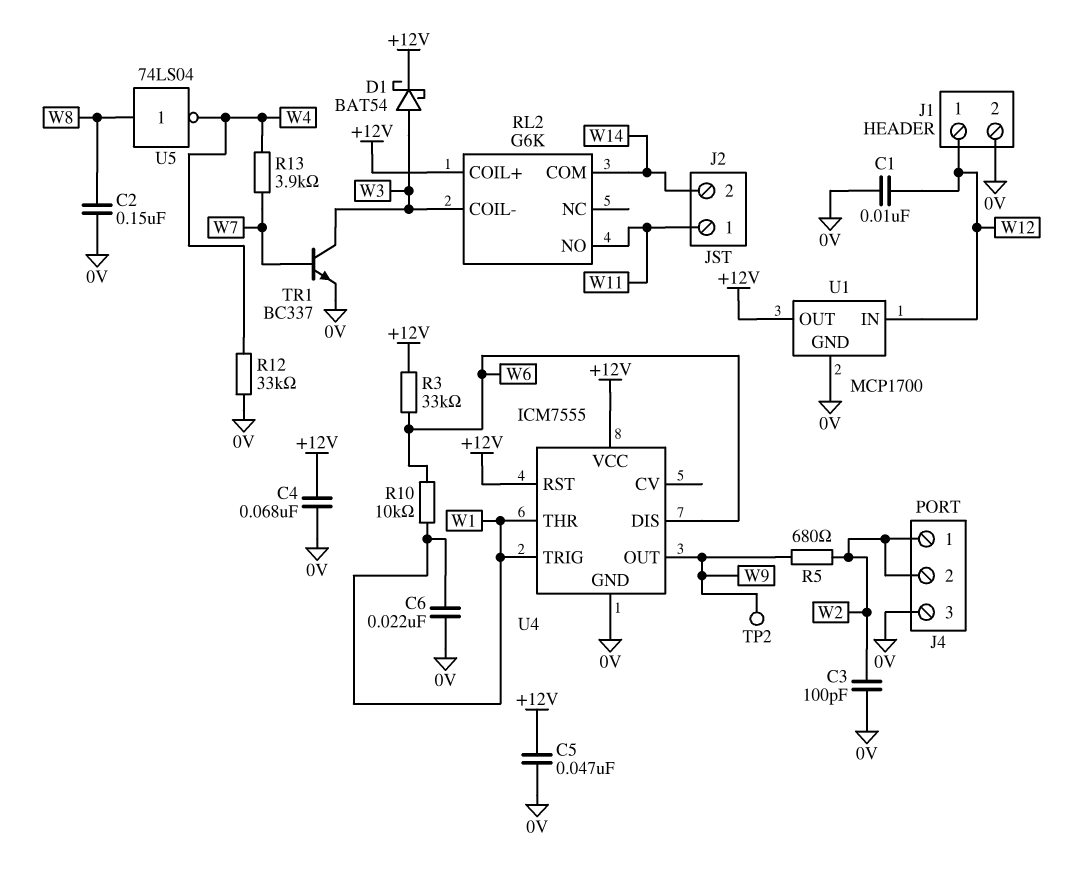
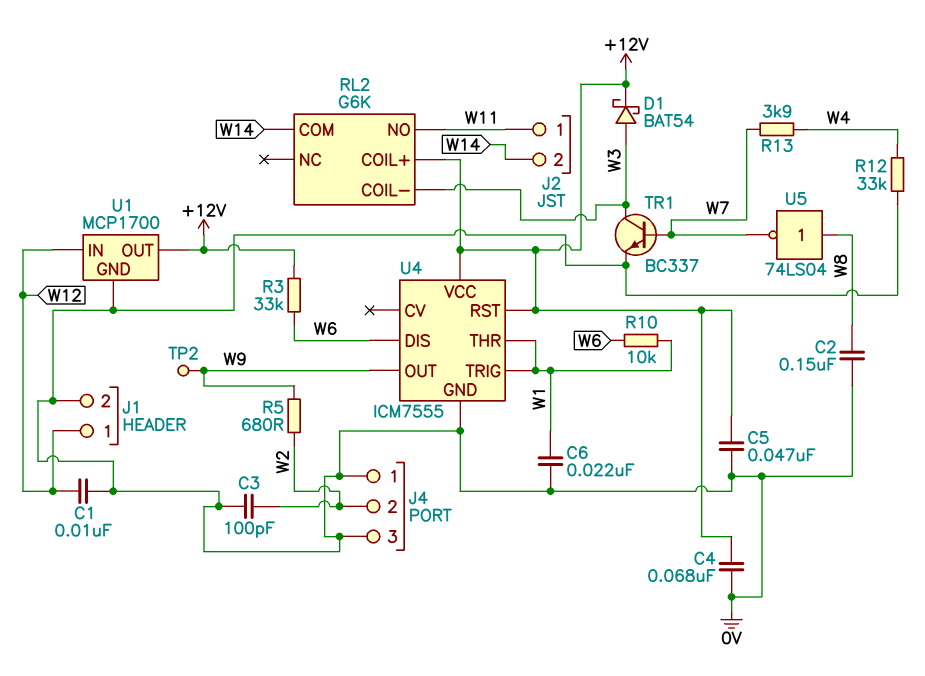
J4 pin 1: W2 -> 0V
U5: NOT 74LS04 (in W8, out W4) -> NOT 74LS04 (in W8, out W7)

